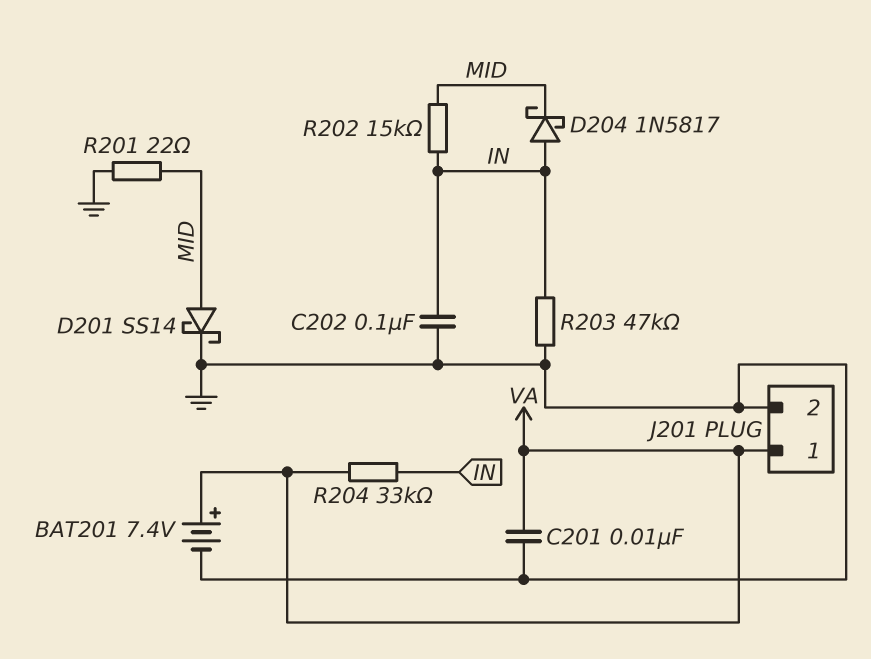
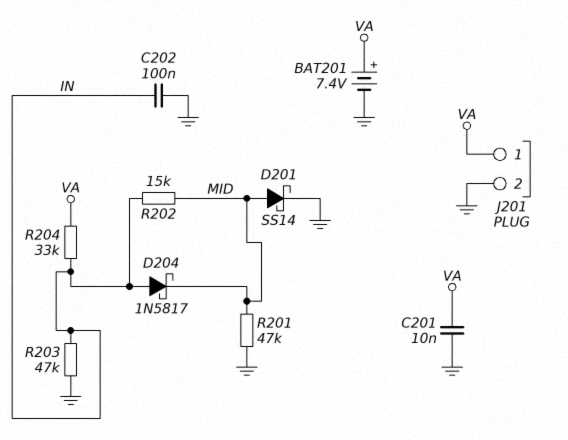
R201: 22 (GND, MID) -> 47k (GND, MID)

